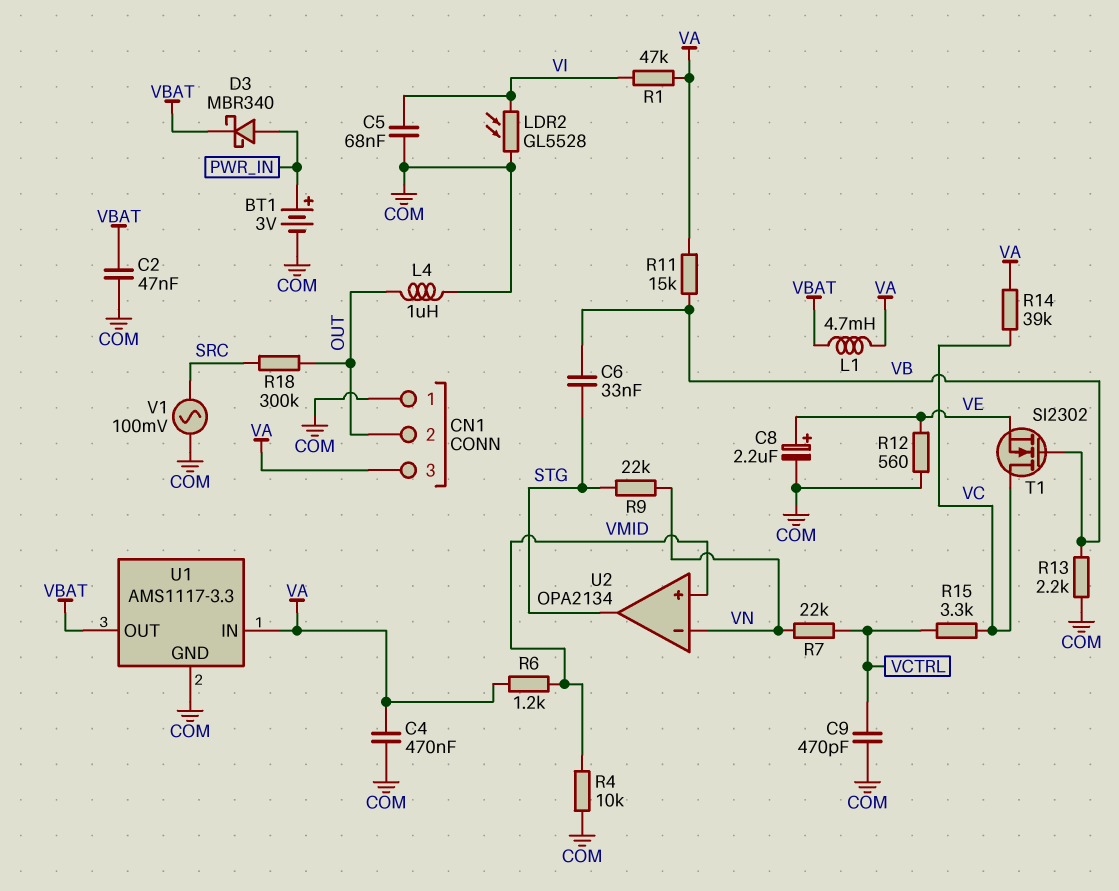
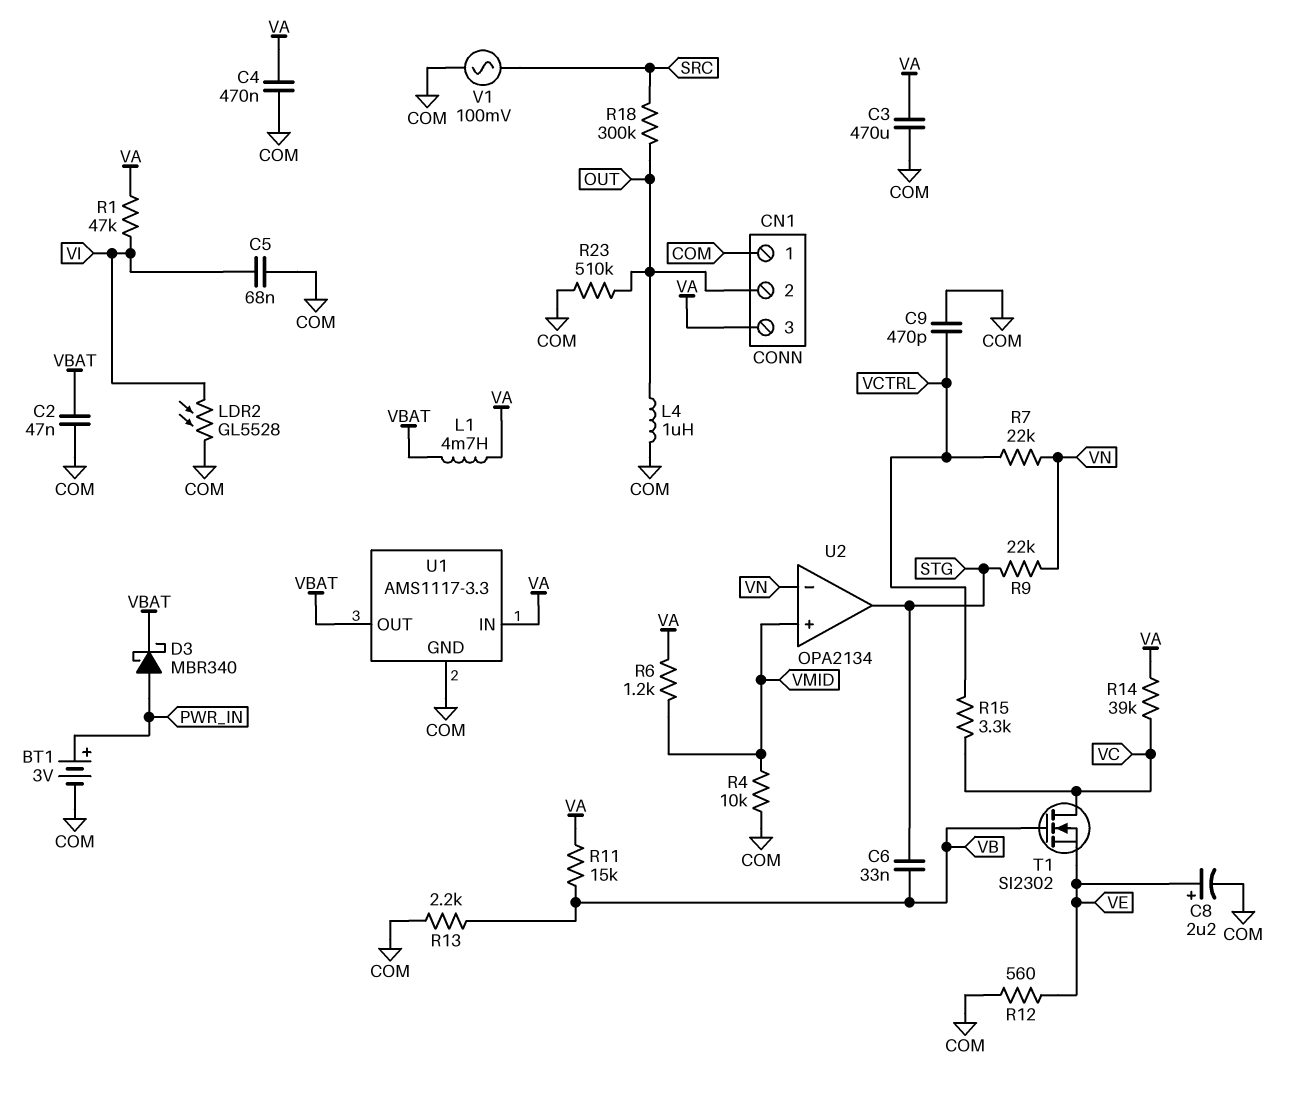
C3: none -> 470uF (COM, VA)
R23: none -> 510k (COM, OUT)

